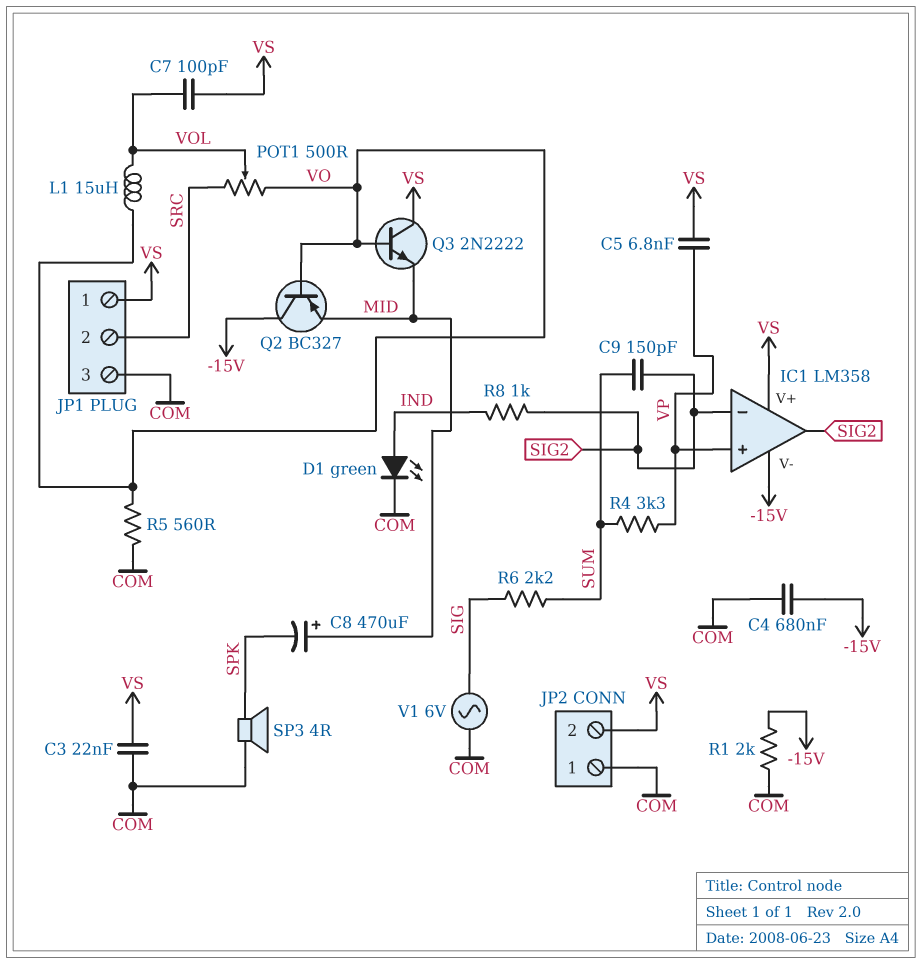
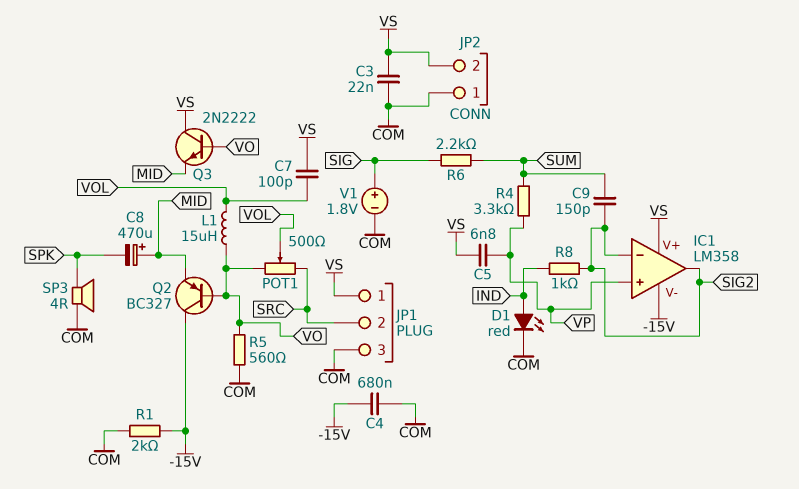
D1: LED green (A IND, K COM) -> LED red (A IND, K COM)
V1: AC 6V (COM, SIG) -> 1.8V (plus SIG, minus COM)

